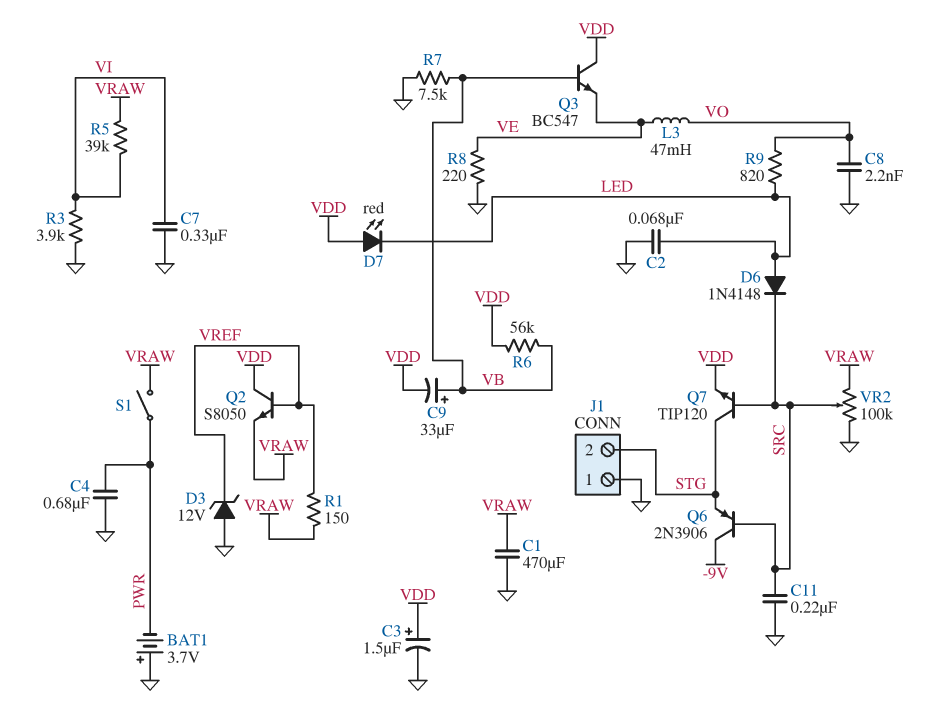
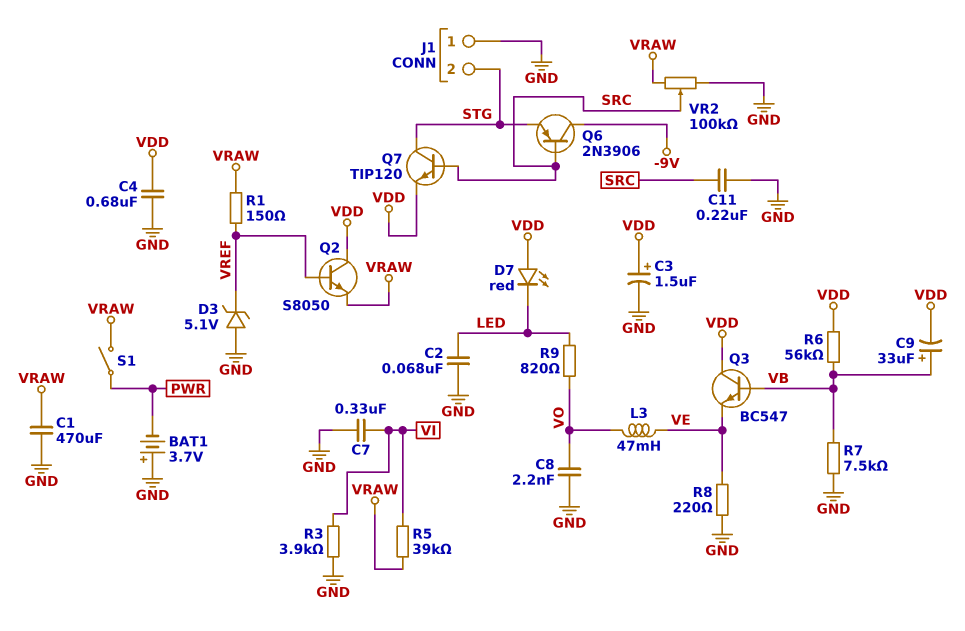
C4: 680nF (GND, PWR) -> 680nF (GND, VDD)
D3: zener 12V (A GND, K VREF) -> zener 5.1V (A GND, K VREF)
D6: diode 1N4148 (A LED, K SRC) -> none

